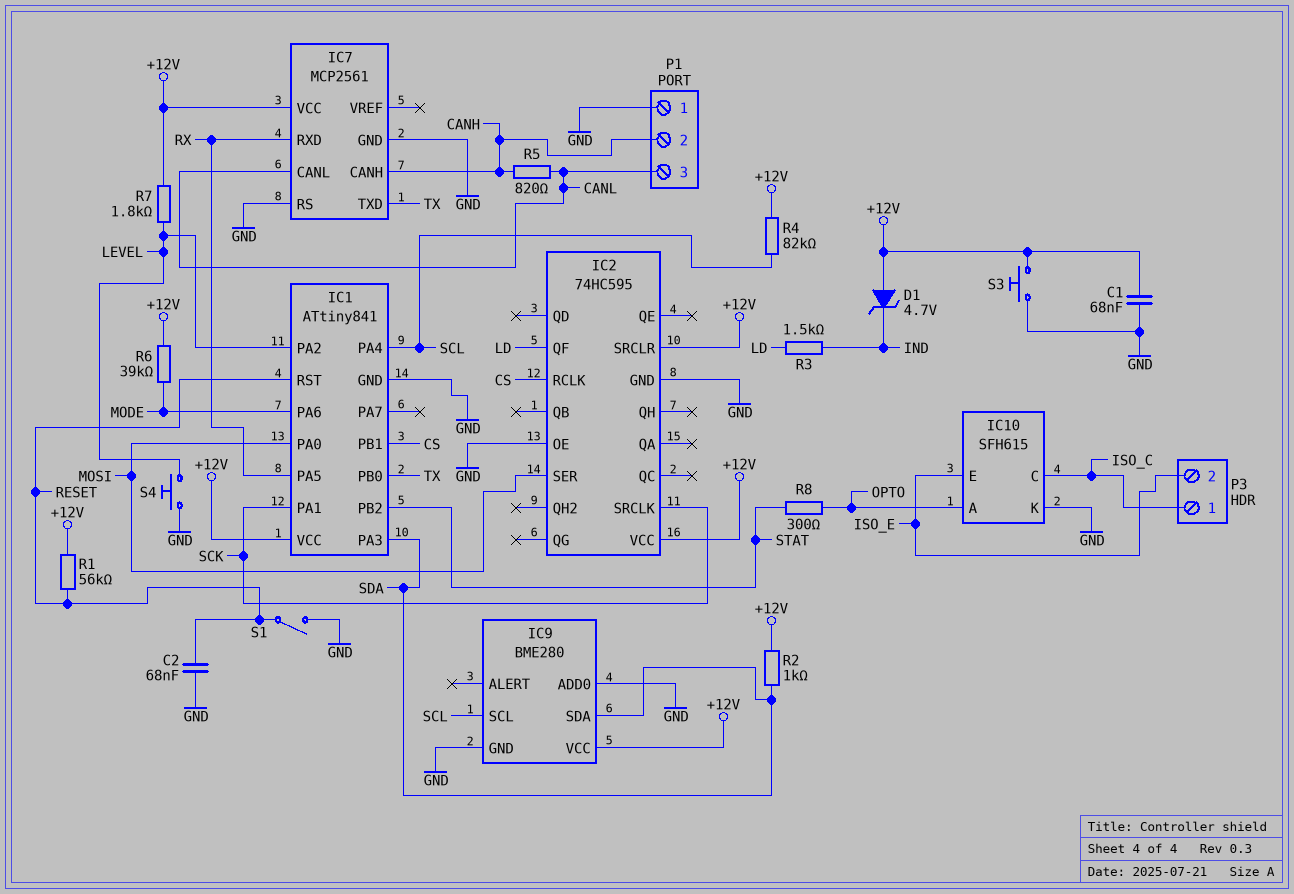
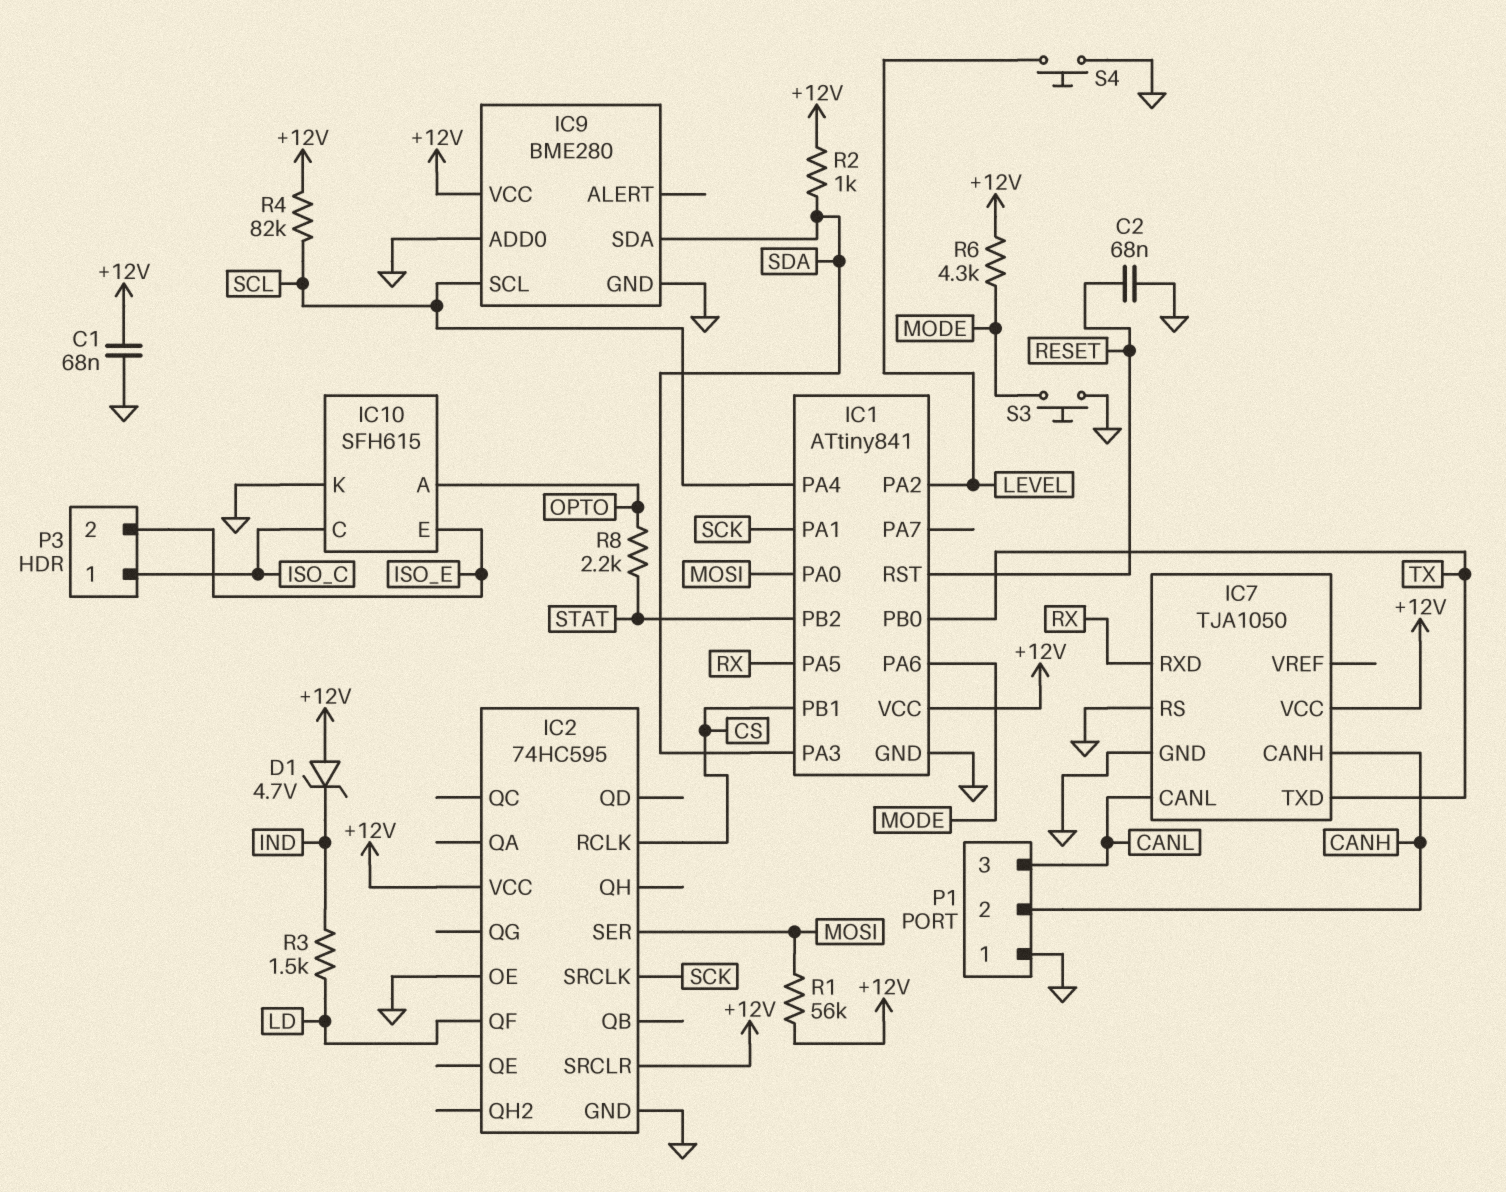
IC7: MCP2561 -> TJA1050
R1: 56k (+12V, RESET) -> 56k (+12V, MOSI)
R5: 820 (CANH, CANL) -> none
R6: 39k (+12V, MODE) -> 4.3k (+12V, MODE)
R7: 1.8k (+12V, LEVEL) -> none
R8: 300 (OPTO, STAT) -> 2.2k (OPTO, STAT)
S1: switch (GND, RESET) -> none
S3: button (+12V, GND) -> button (GND, MODE)

